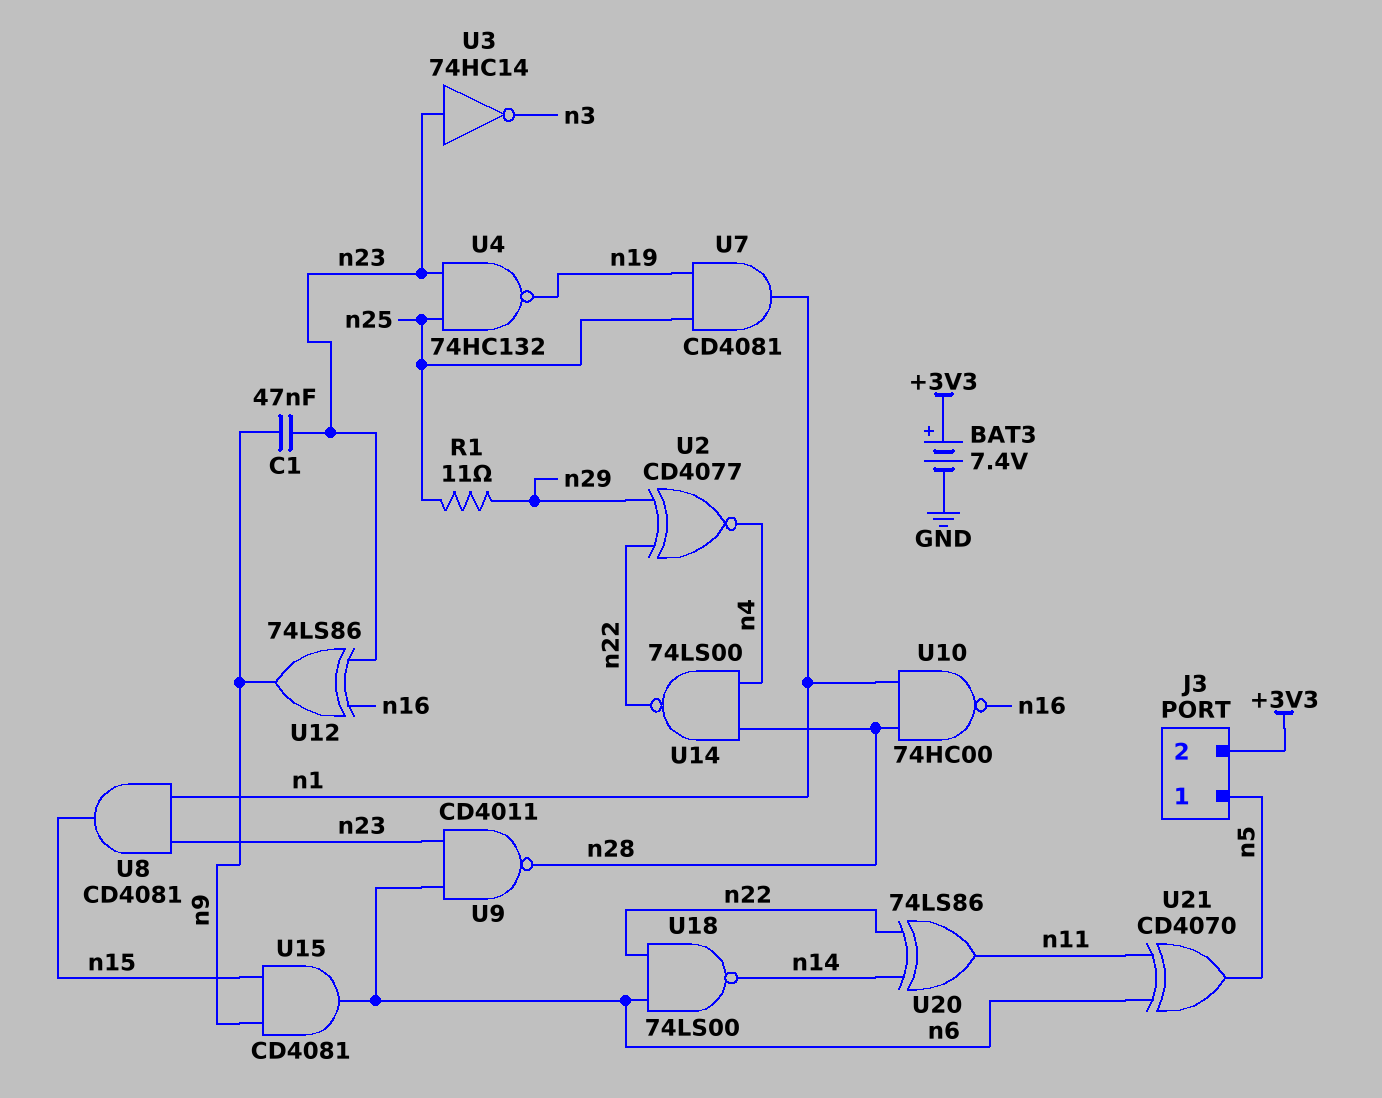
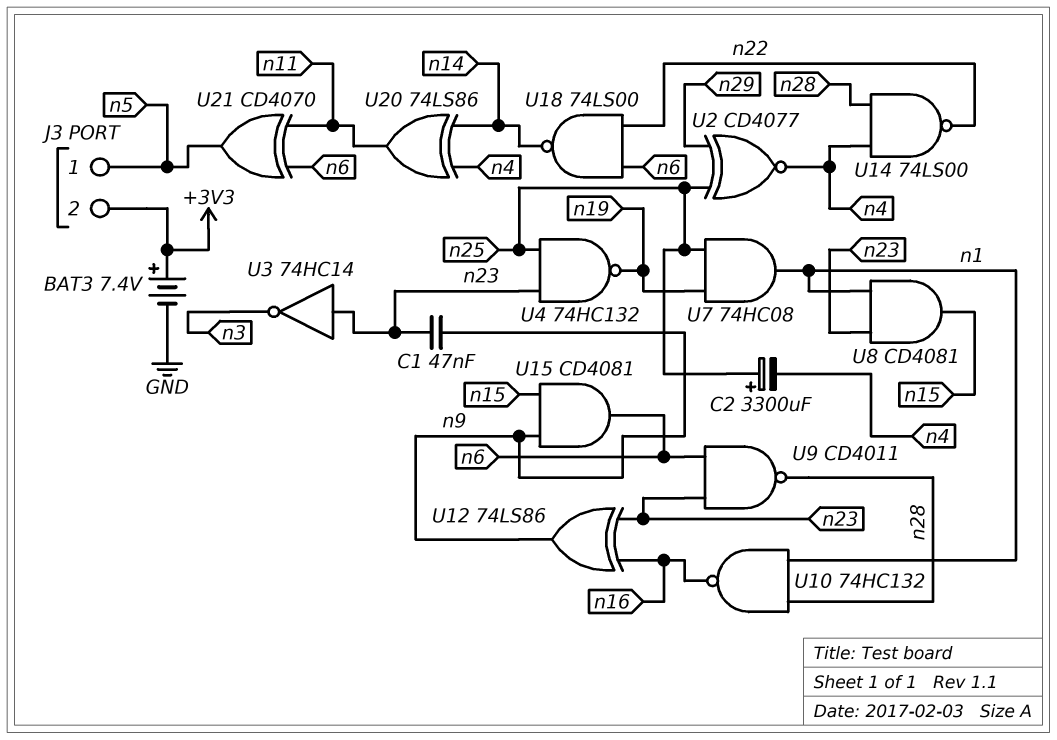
C2: none -> 3300uF (plus n25, minus n4)
R1: 11 (n25, n29) -> none
U2: XNOR CD4077 (in n22, in n29, out n4) -> XNOR CD4077 (in n25, in n29, out n4)
U7: AND CD4081 (in n19, in n25, out n1) -> AND 74HC08 (in n19, in n25, out n1)
U10: NAND 74HC00 (in n1, in n28, out n16) -> NAND 74HC132 (in n1, in n28, out n16)
U20: XOR 74LS86 (in n14, in n22, out n11) -> XOR 74LS86 (in n4, in n14, out n11)

